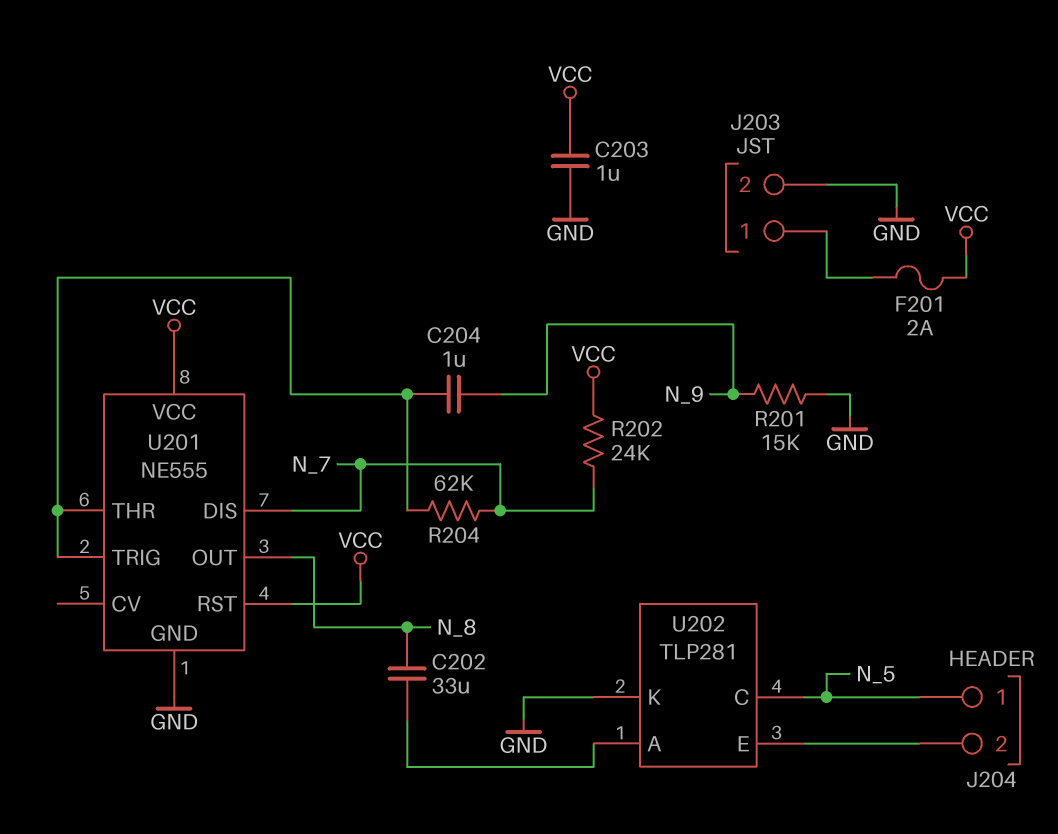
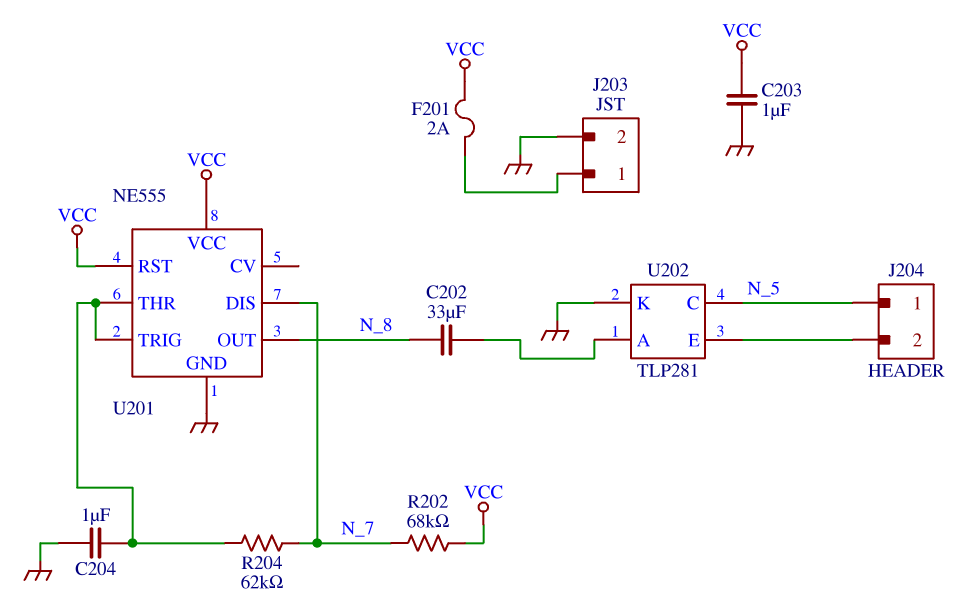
C204: 1uF (N_9, U201/THR) -> 1uF (GND, U201/THR)
R201: 15k (GND, N_9) -> none
R202: 24k (N_7, VCC) -> 68k (N_7, VCC)

